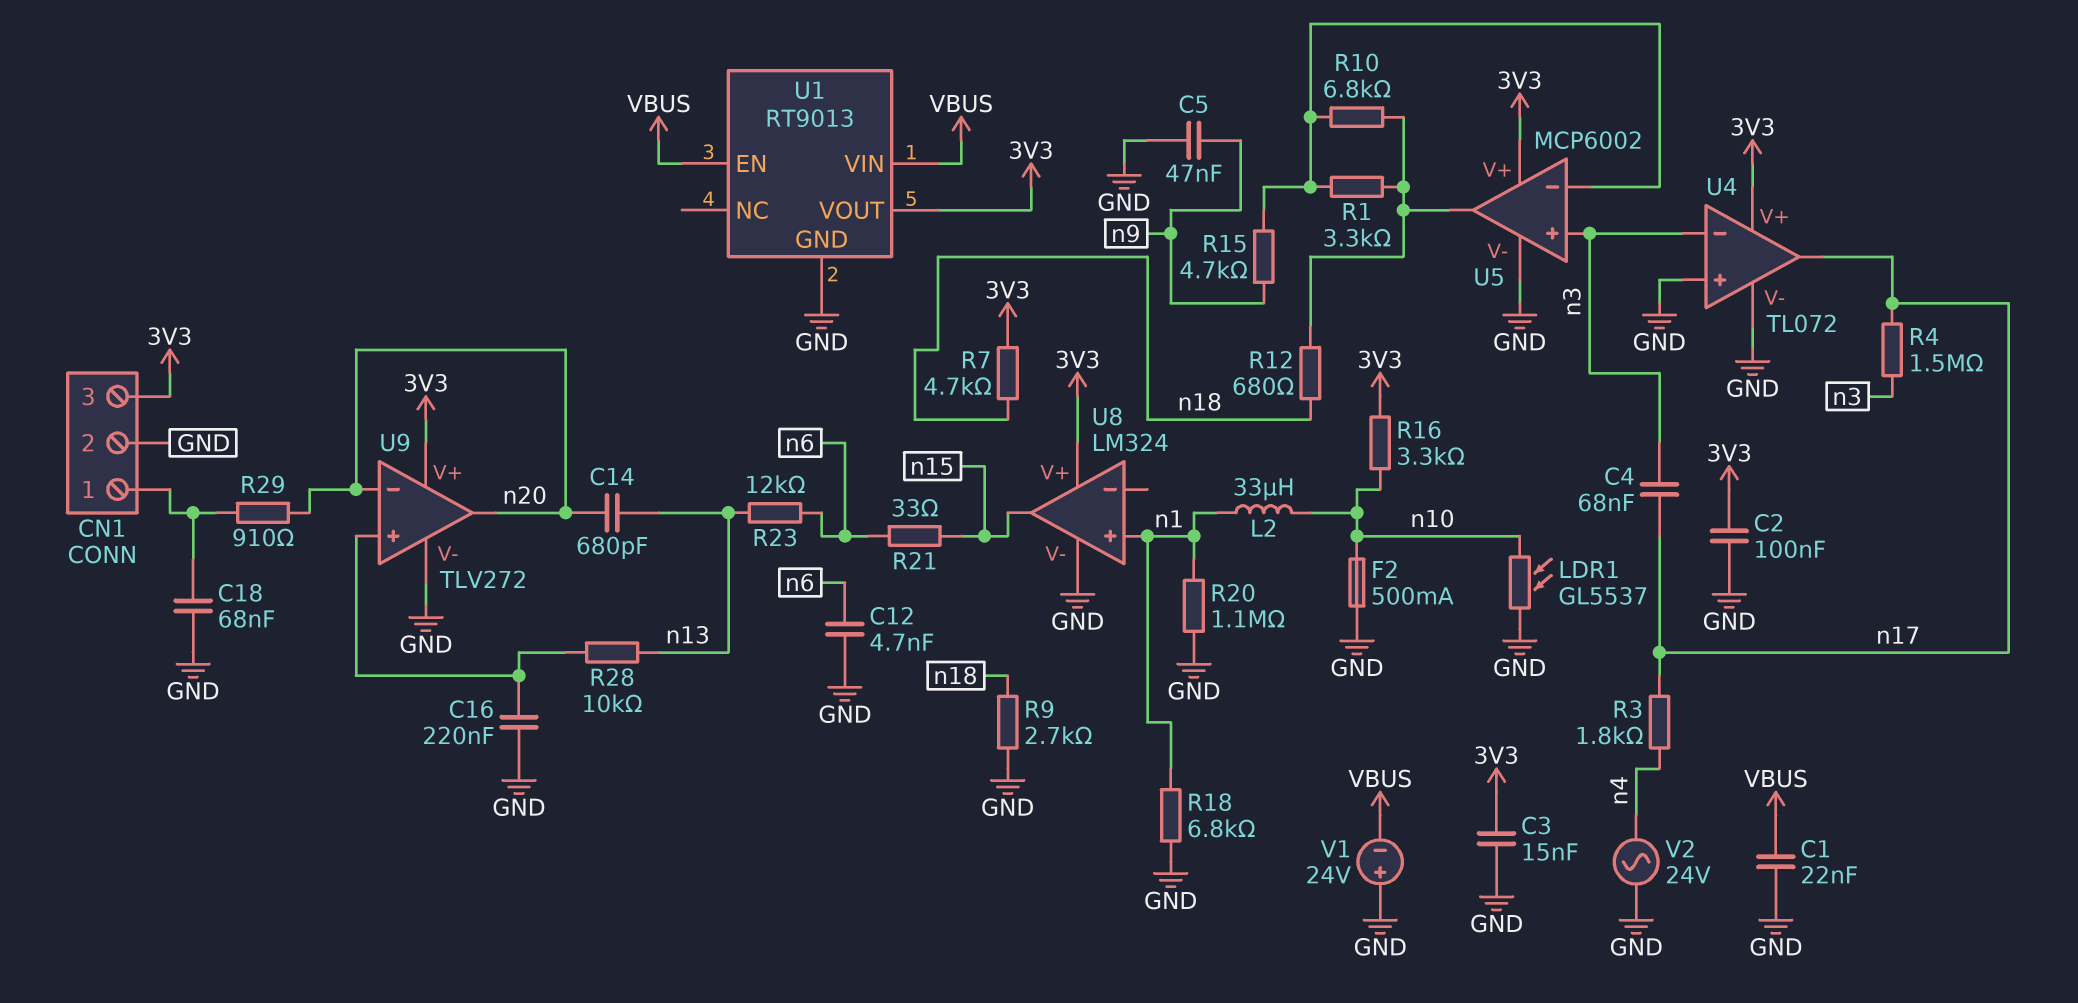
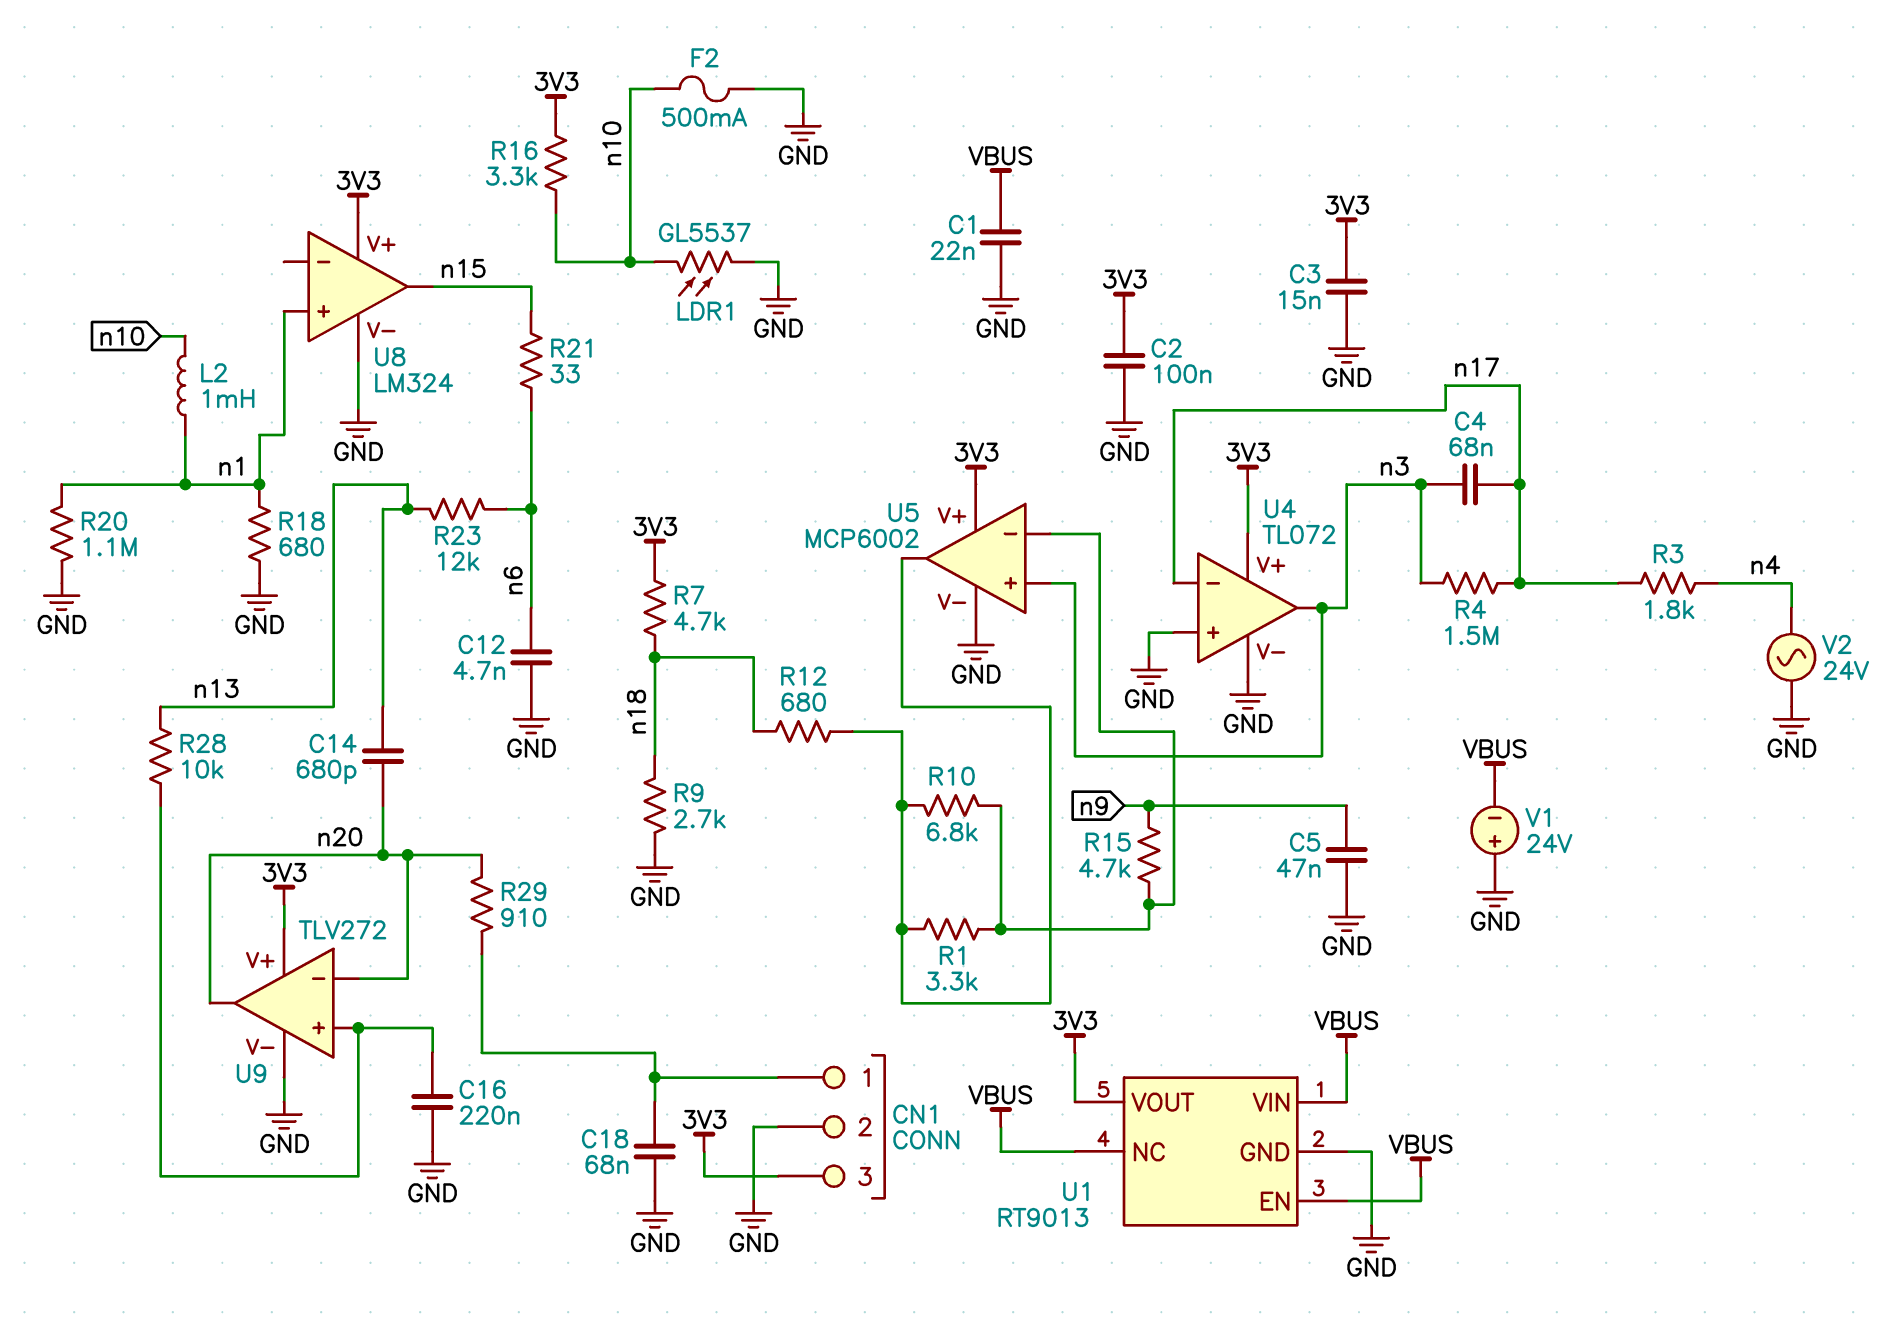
L2: 33uH (n1, n10) -> 1mH (n1, n10)
R18: 6.8k (GND, n1) -> 680 (GND, n1)
U1 pin NC: none -> VBUS
U4 pin in-: n3 -> n17
U4 pin out: n17 -> n3

